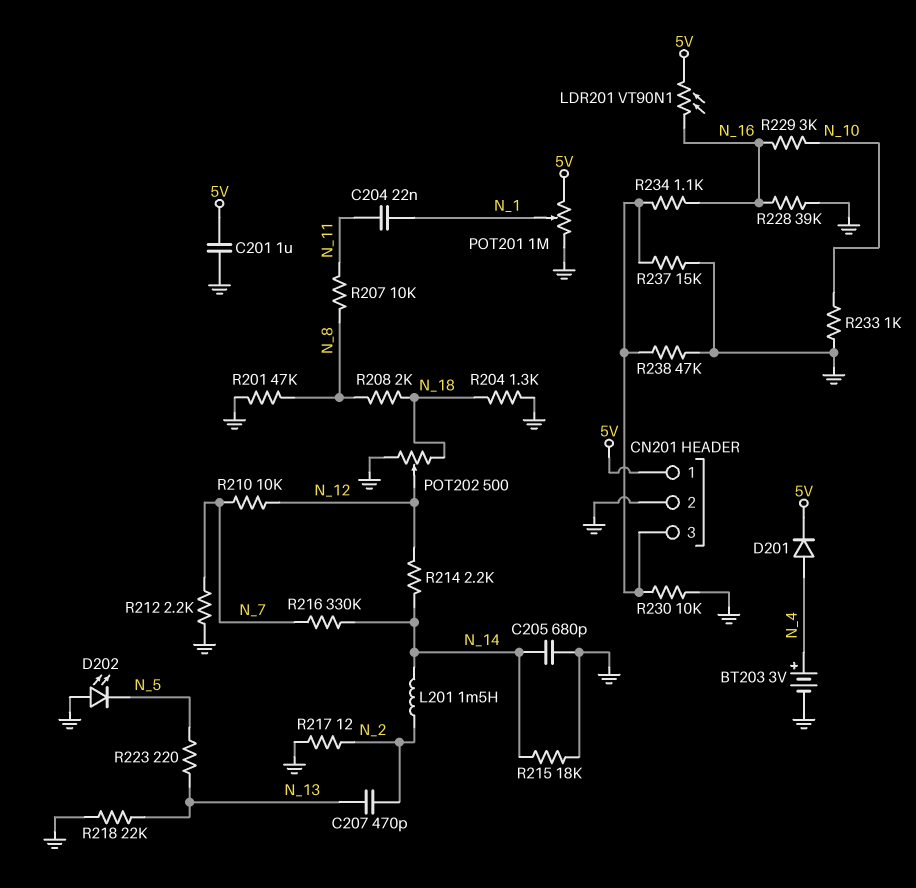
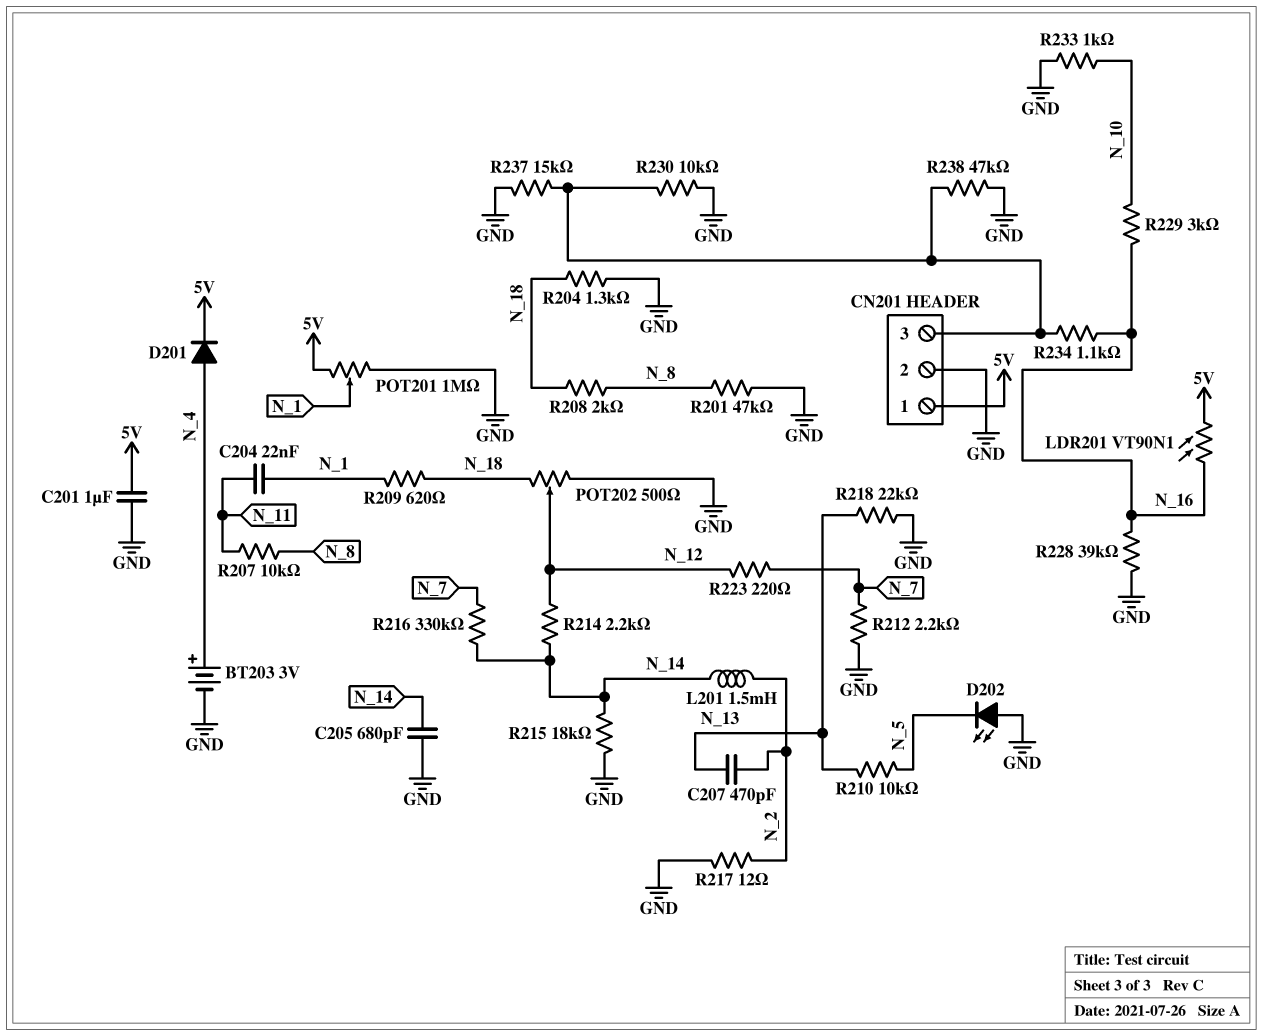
R209: none -> 620 (N_1, N_18)
R210: 10k (N_7, N_12) -> 10k (N_5, N_13)
R223: 220 (N_5, N_13) -> 220 (N_7, N_12)

